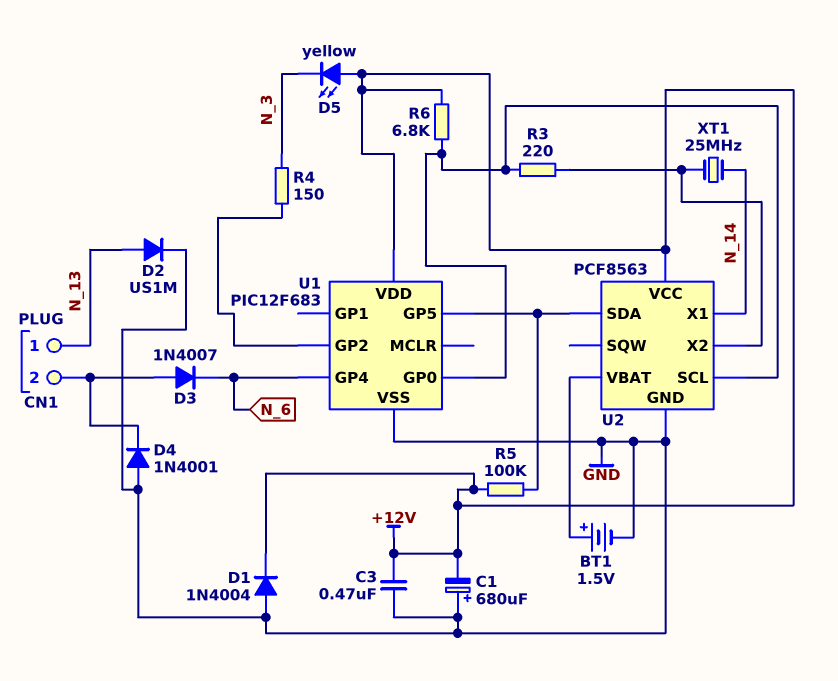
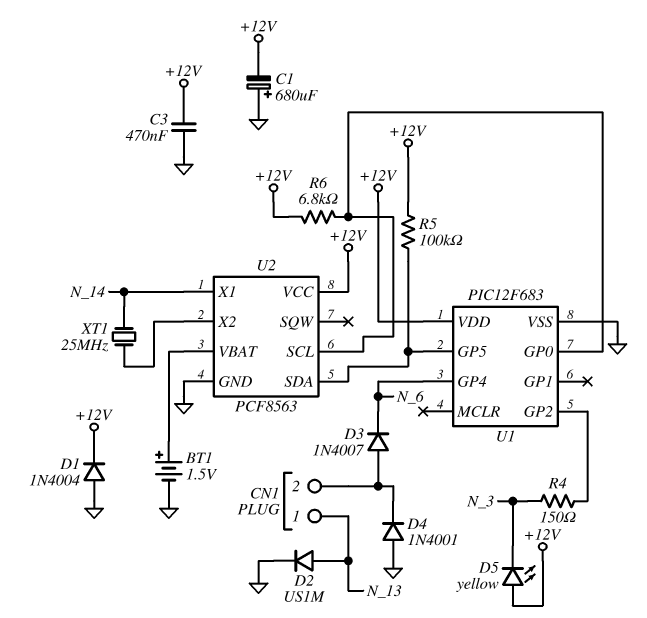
R3: 220 (U1/GP0, U2/X2) -> none

